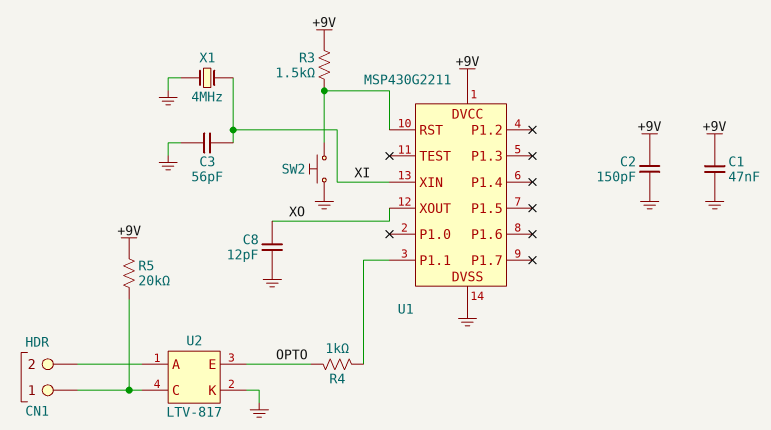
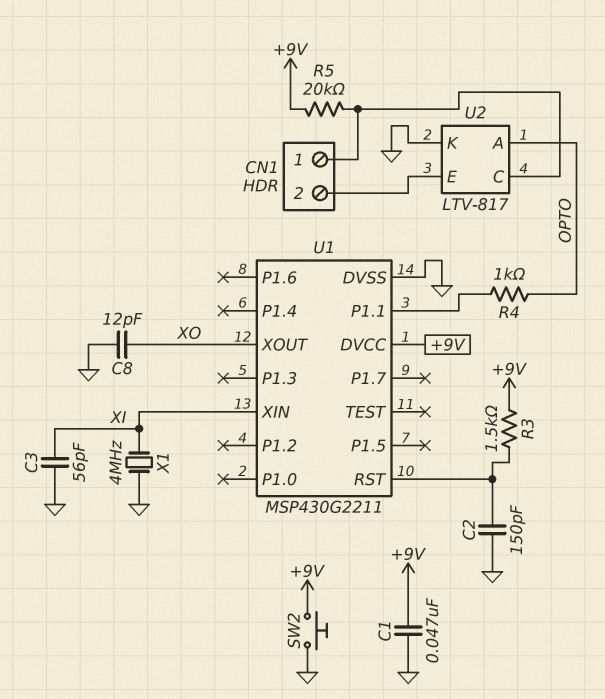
C2: 150pF (+9V, GND) -> 150pF (GND, U1/RST)
SW2: button (GND, U1/RST) -> button (+9V, GND)
U2 pin A: CN1/2 -> OPTO
U2 pin E: OPTO -> CN1/2

